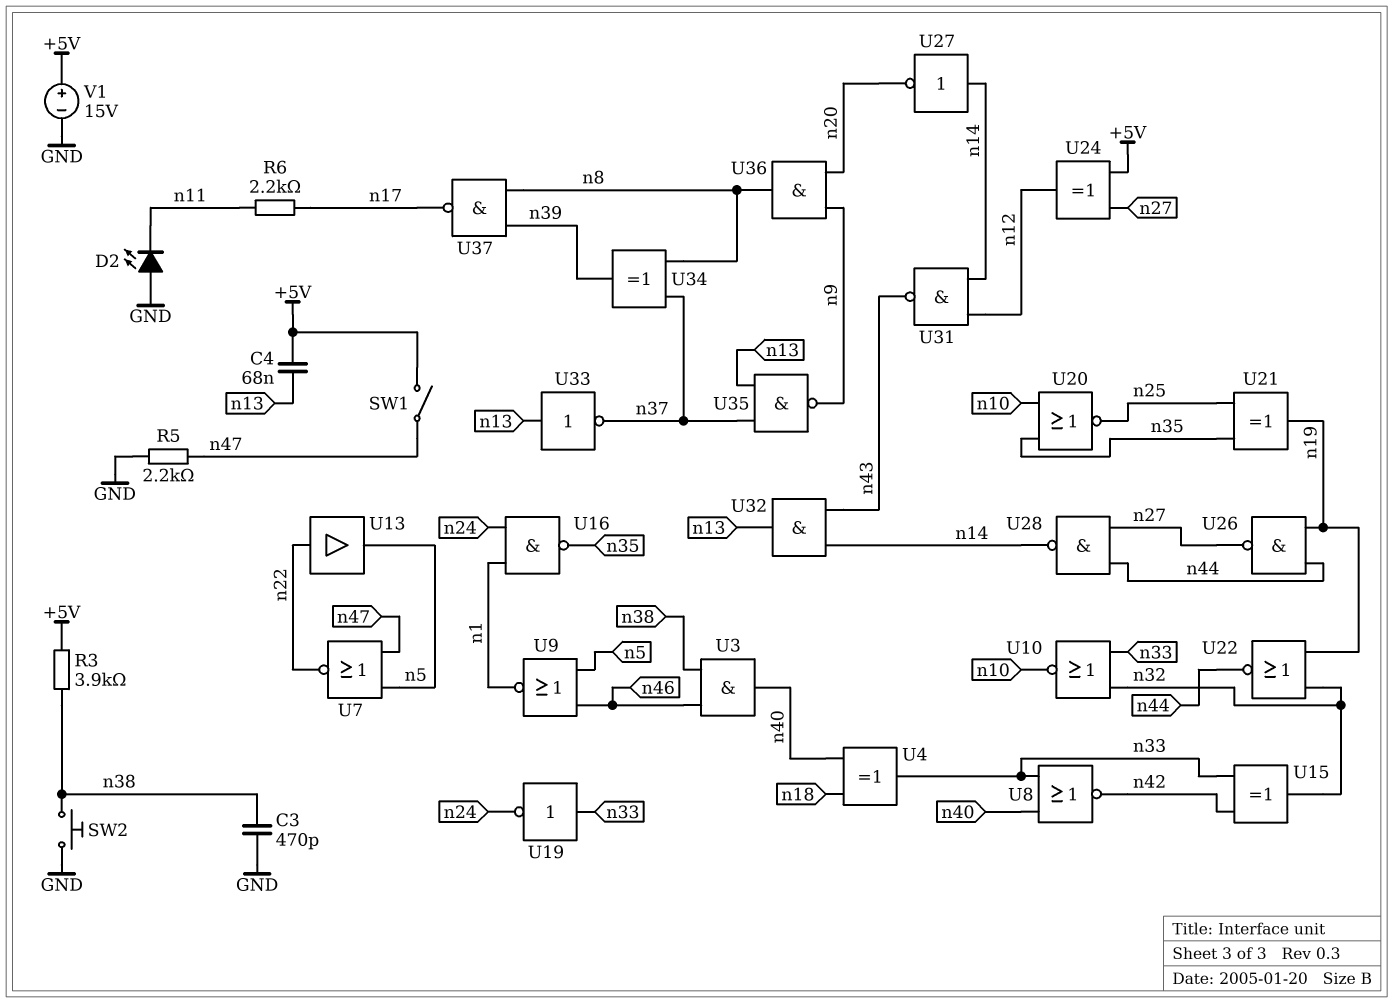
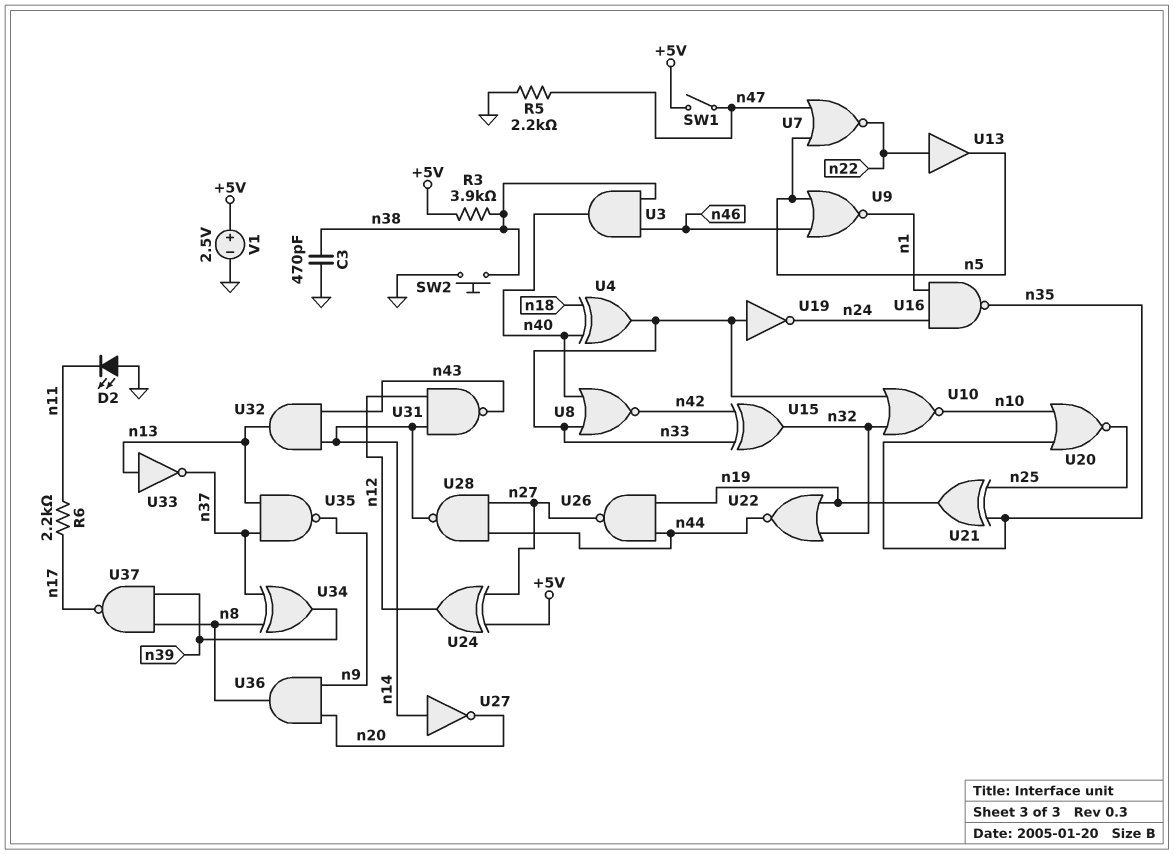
C4: 68nF (+5V, n13) -> none
V1: 15V (plus +5V, minus GND) -> 2.5V (plus +5V, minus GND)

